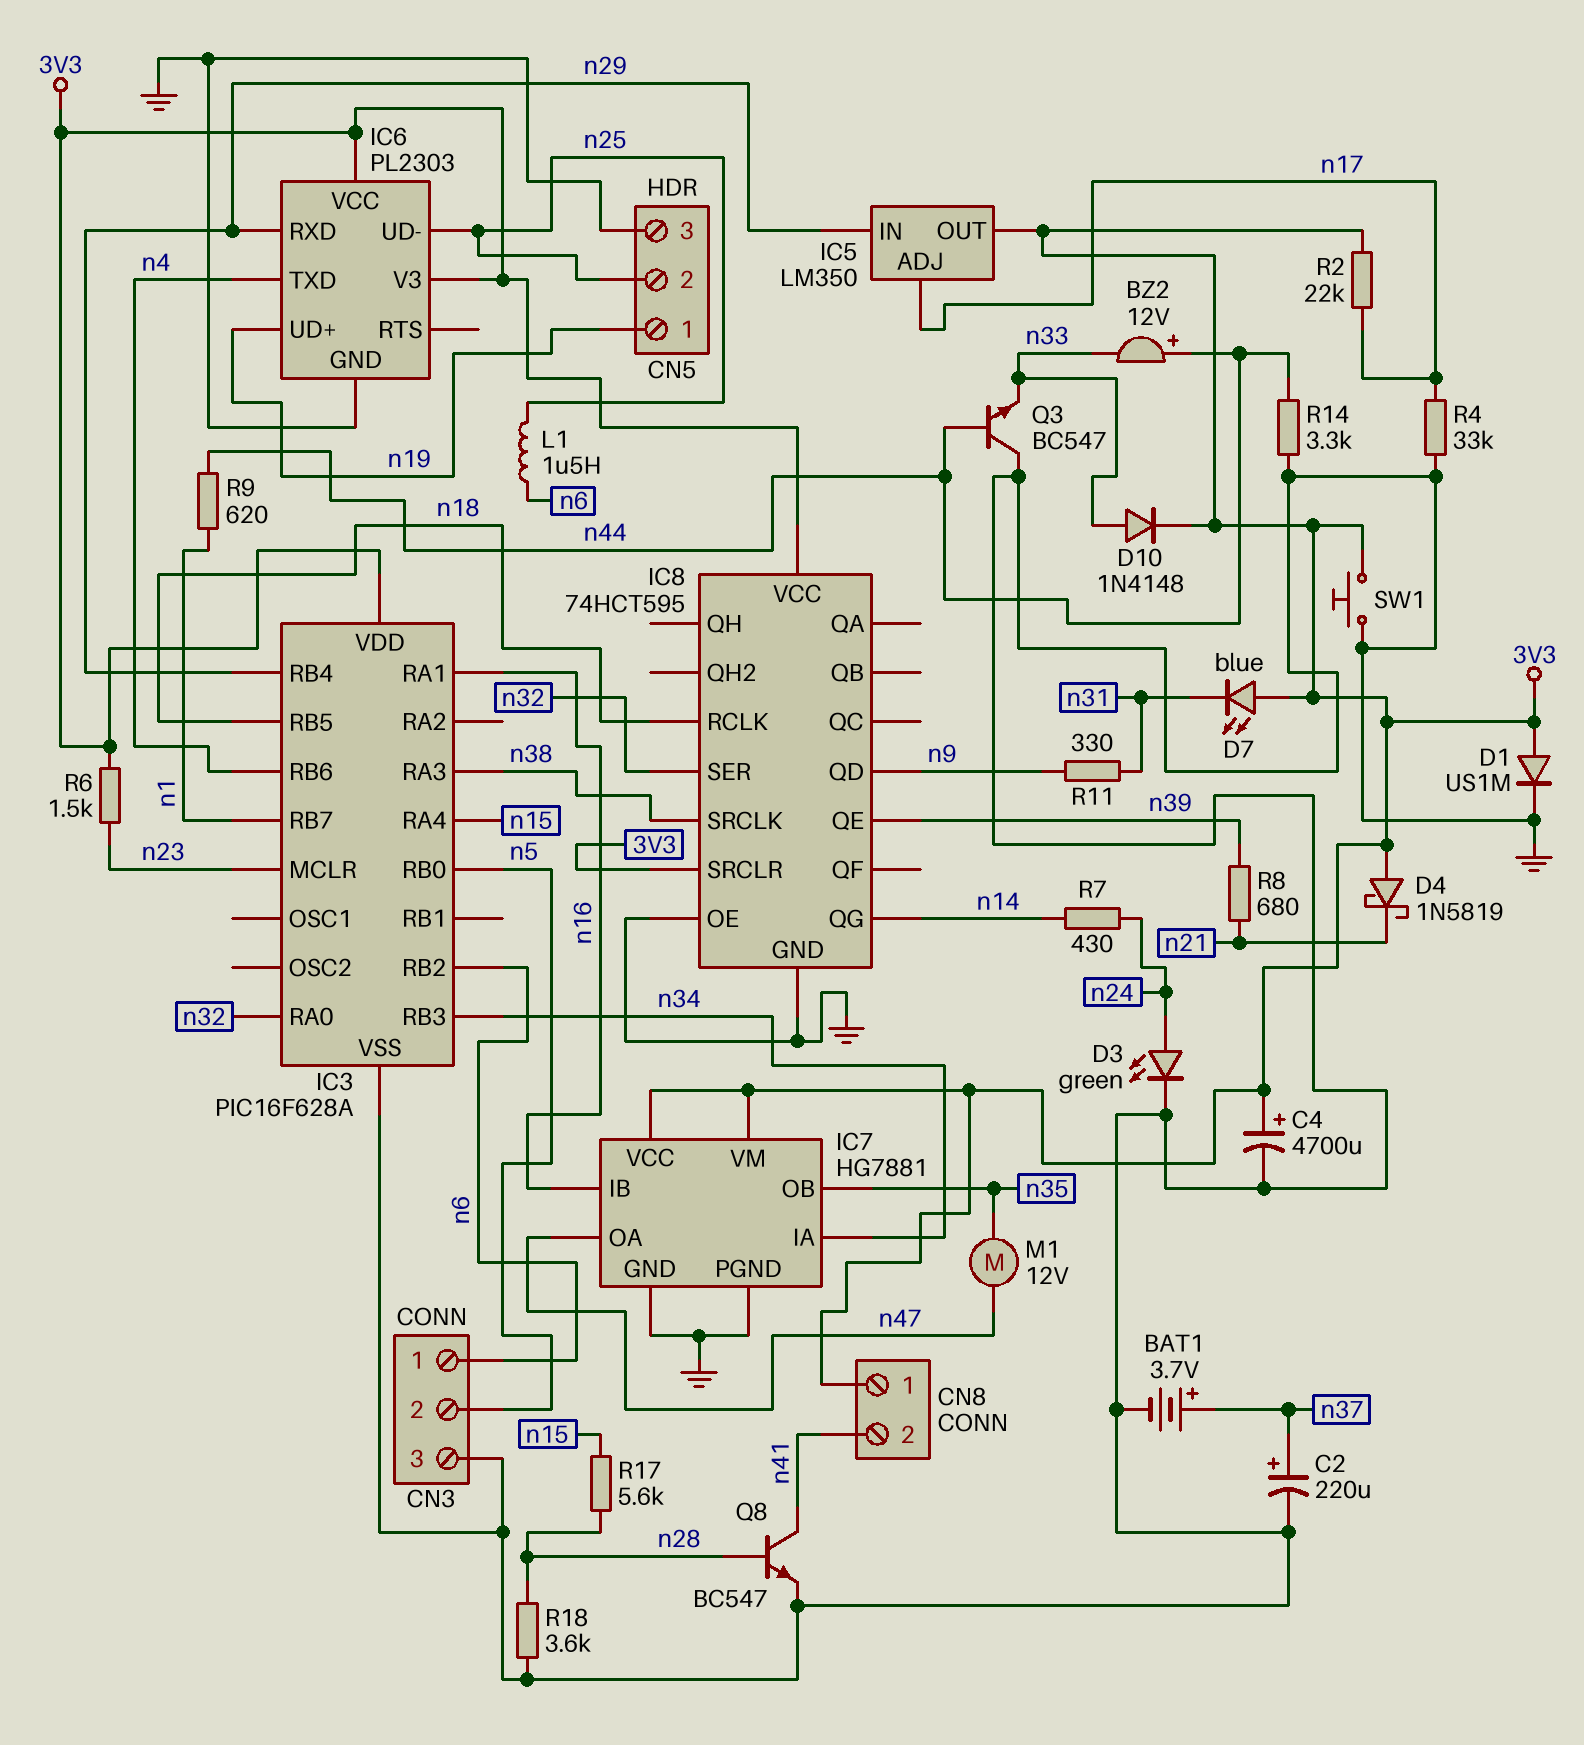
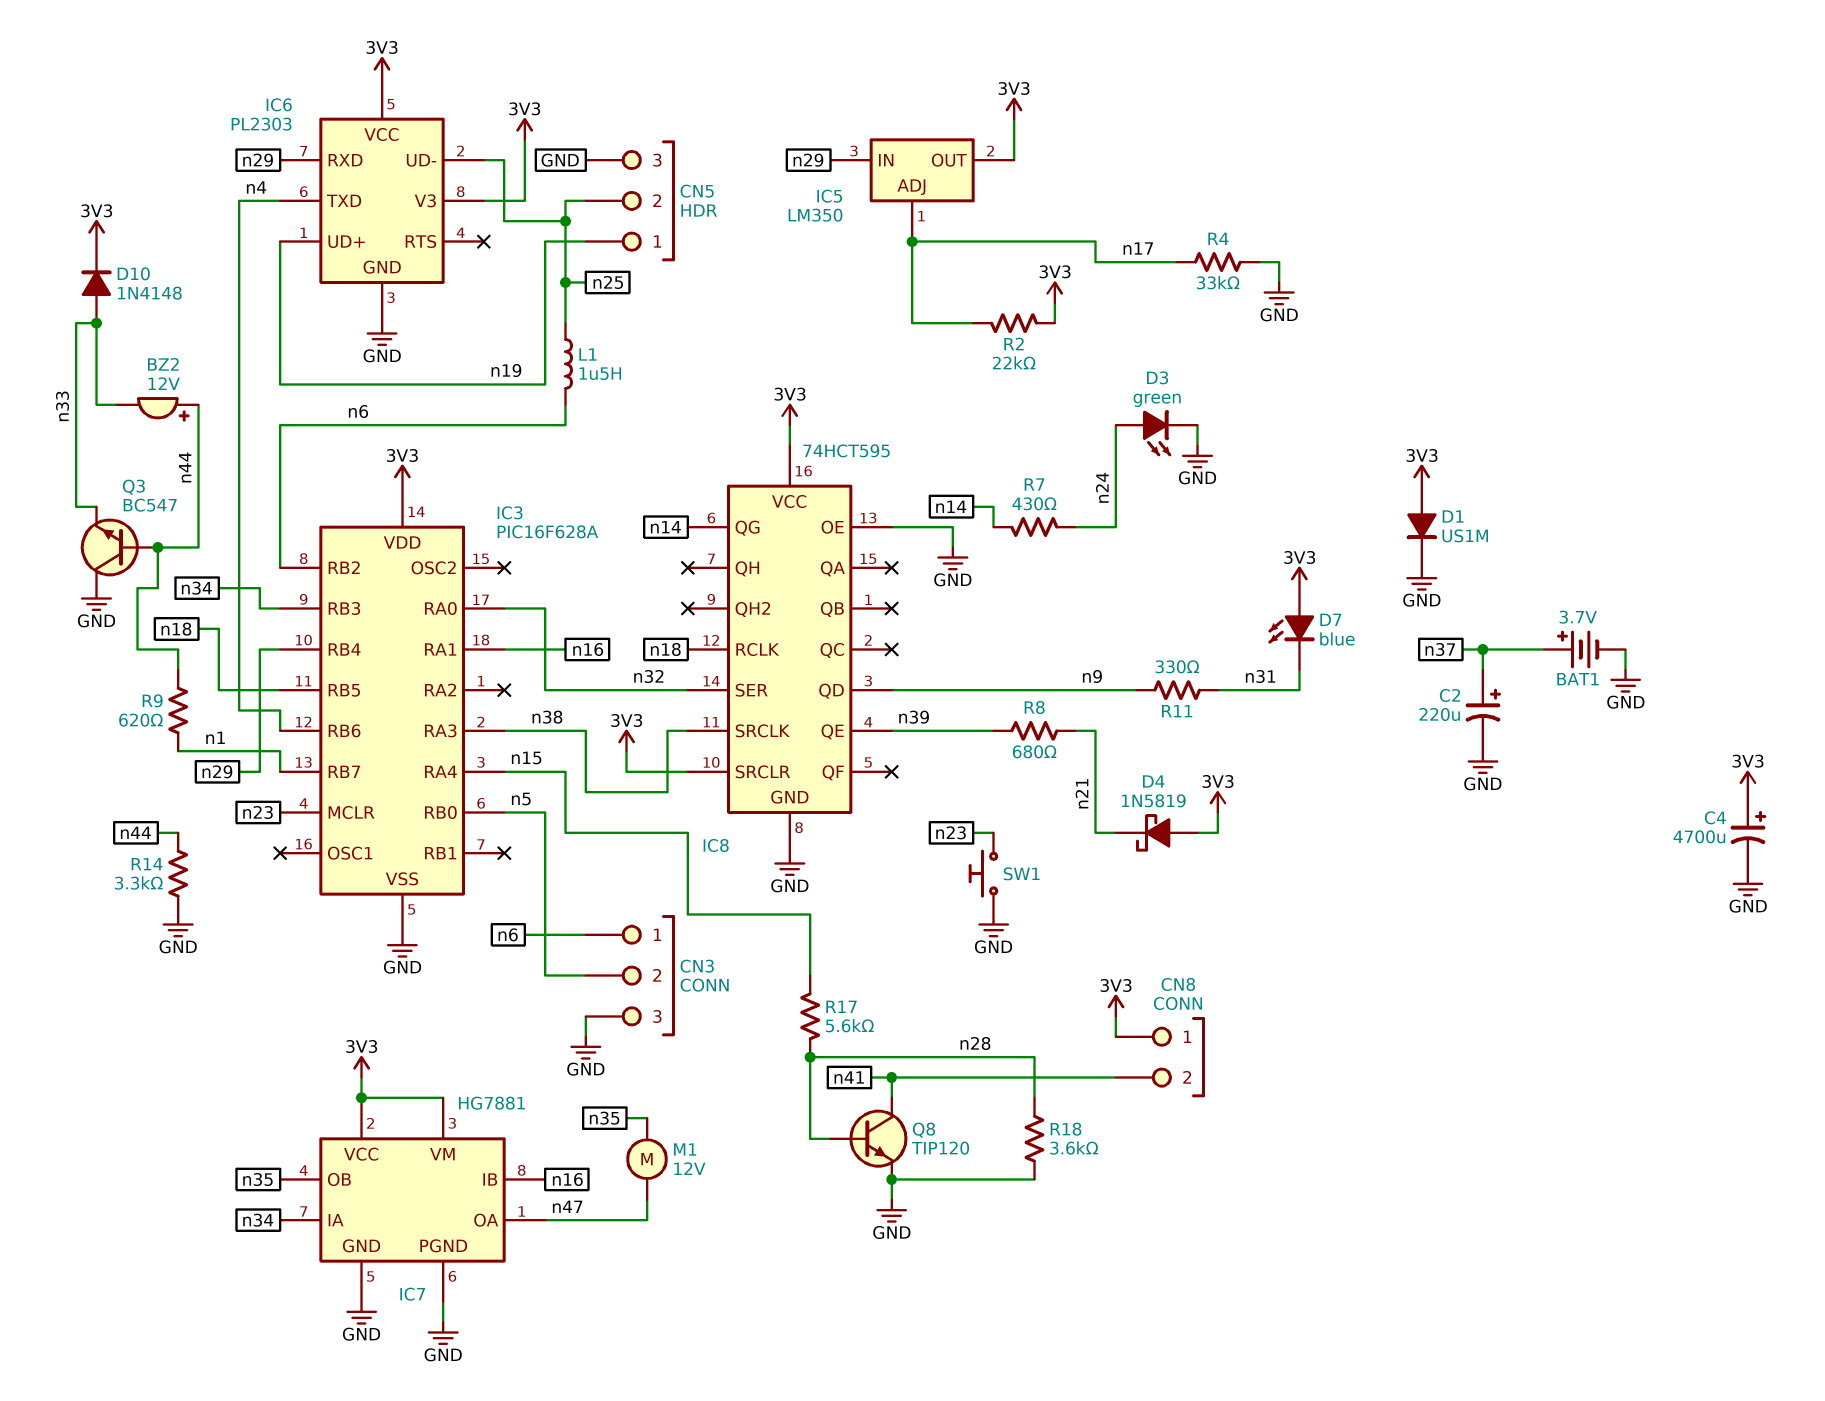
Q8: NPN BC547 (B n28, C n41, E GND) -> NPN TIP120 (B n28, C n41, E GND)
R6: 1.5k (3V3, n23) -> none
SW1: button (3V3, GND) -> button (GND, n23)

